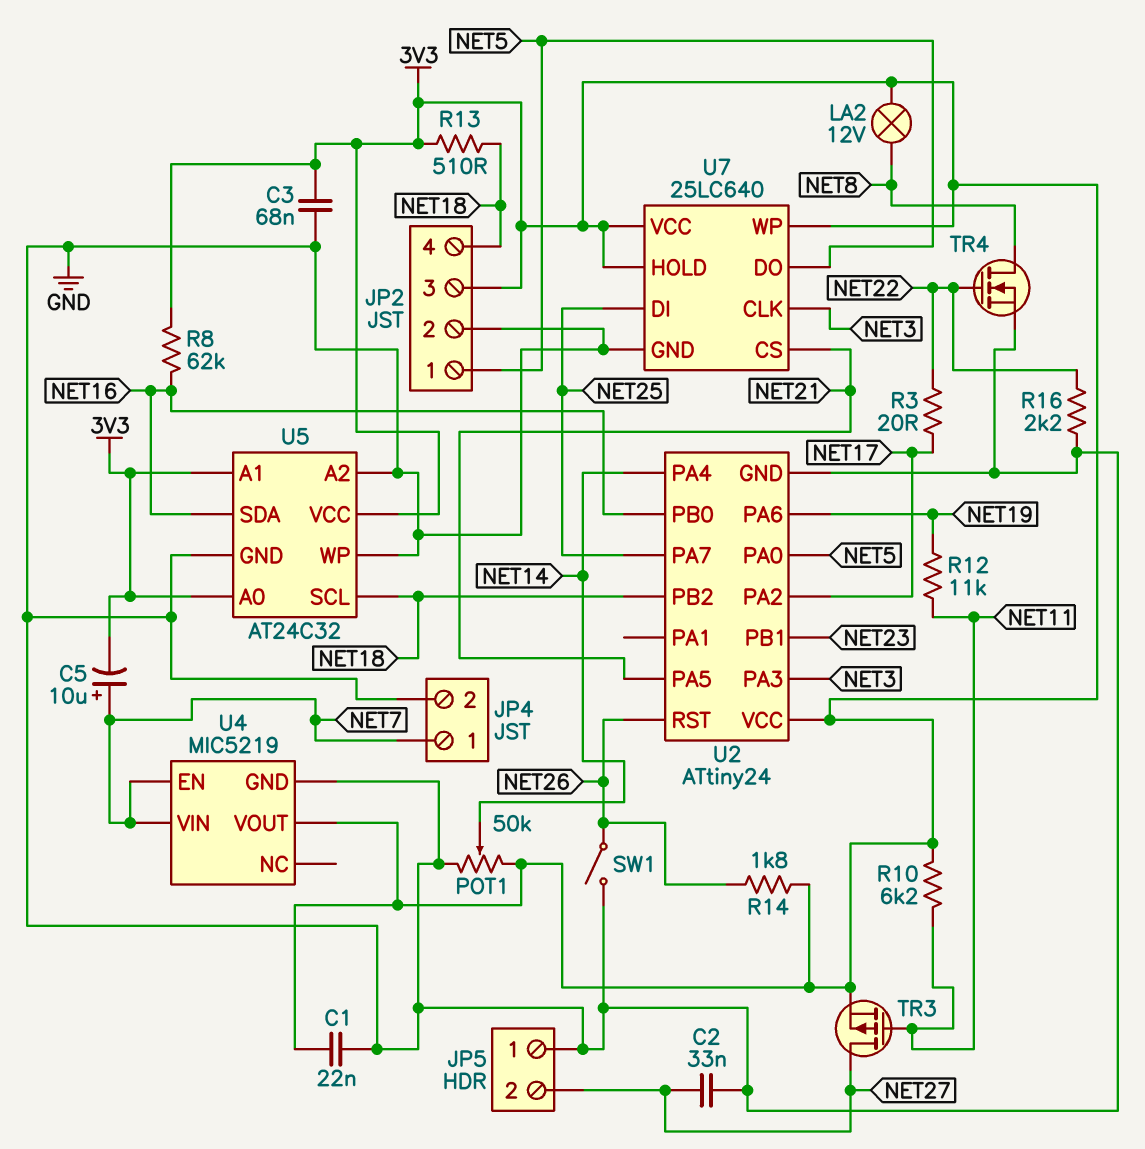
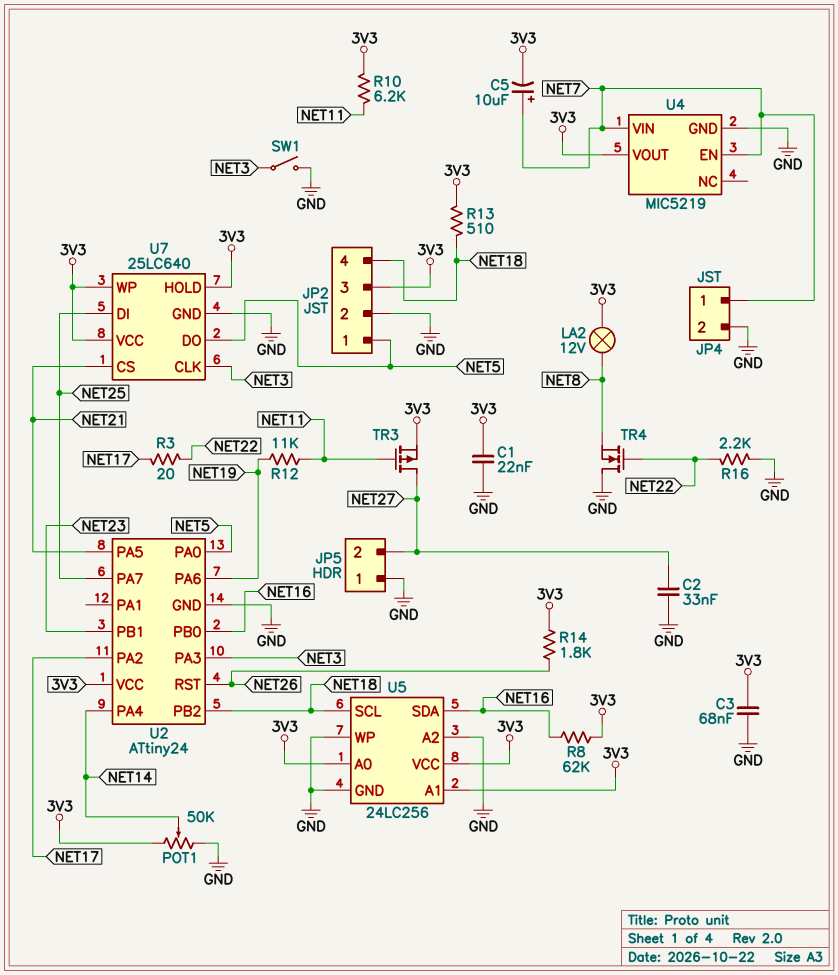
SW1: switch (GND, NET26) -> switch (GND, NET3)
TR4: NMOS (G NET22, D NET8, S GND) -> NMOS (G NET22, D GND, S NET8)
U5: AT24C32 -> 24LC256

